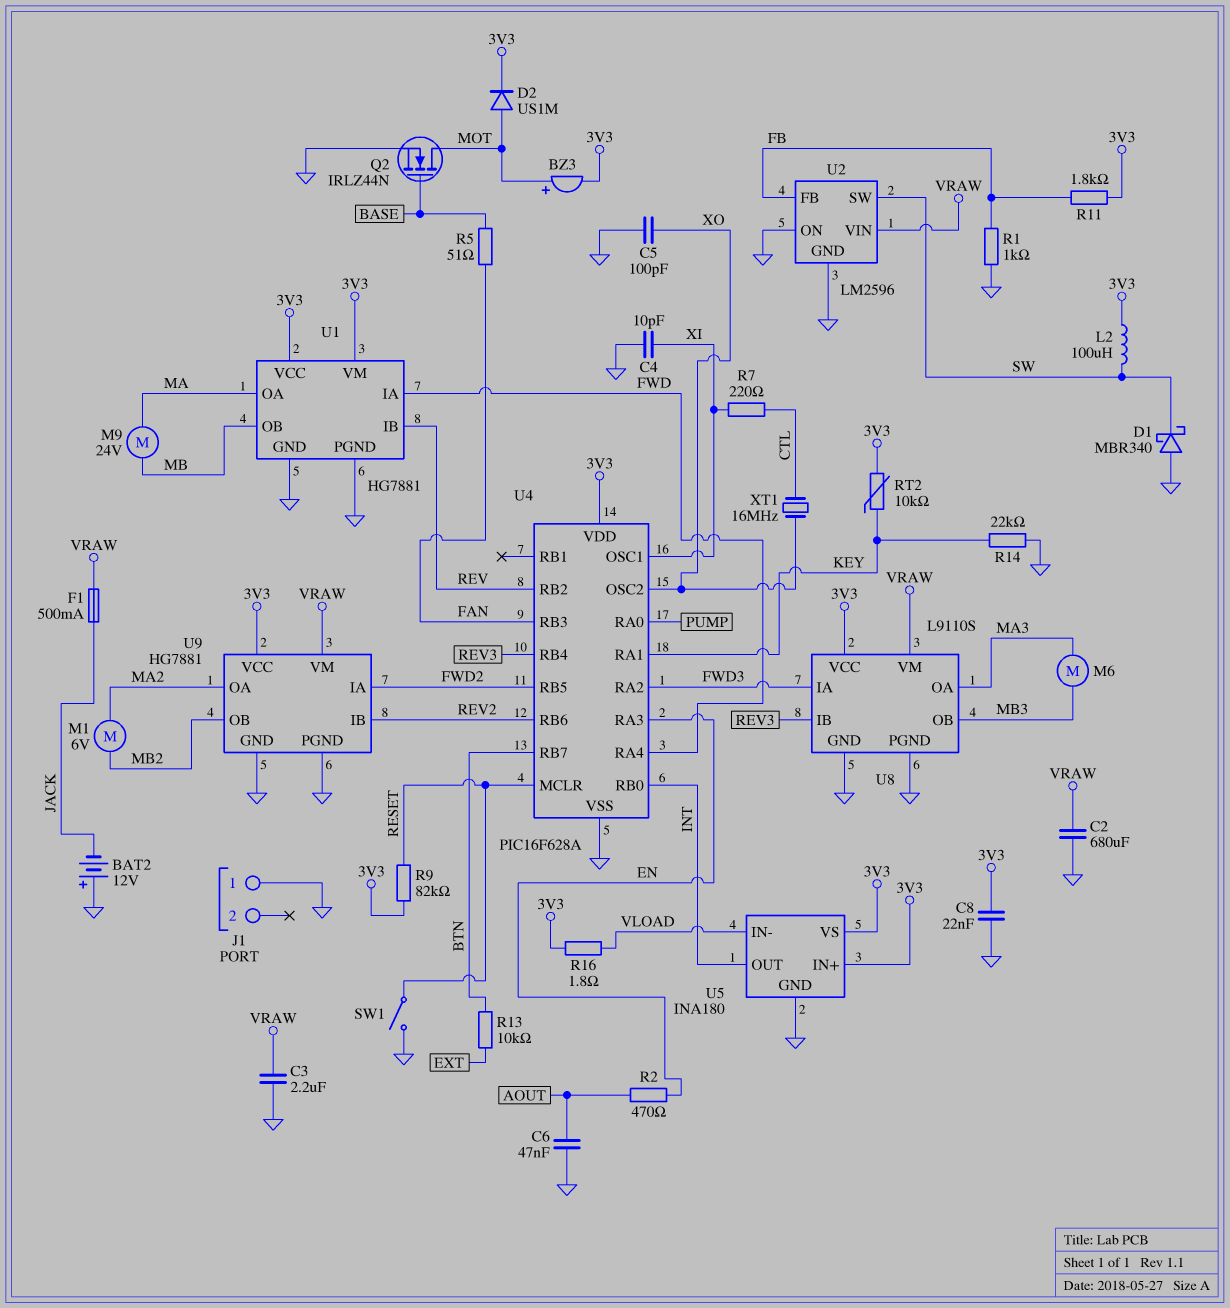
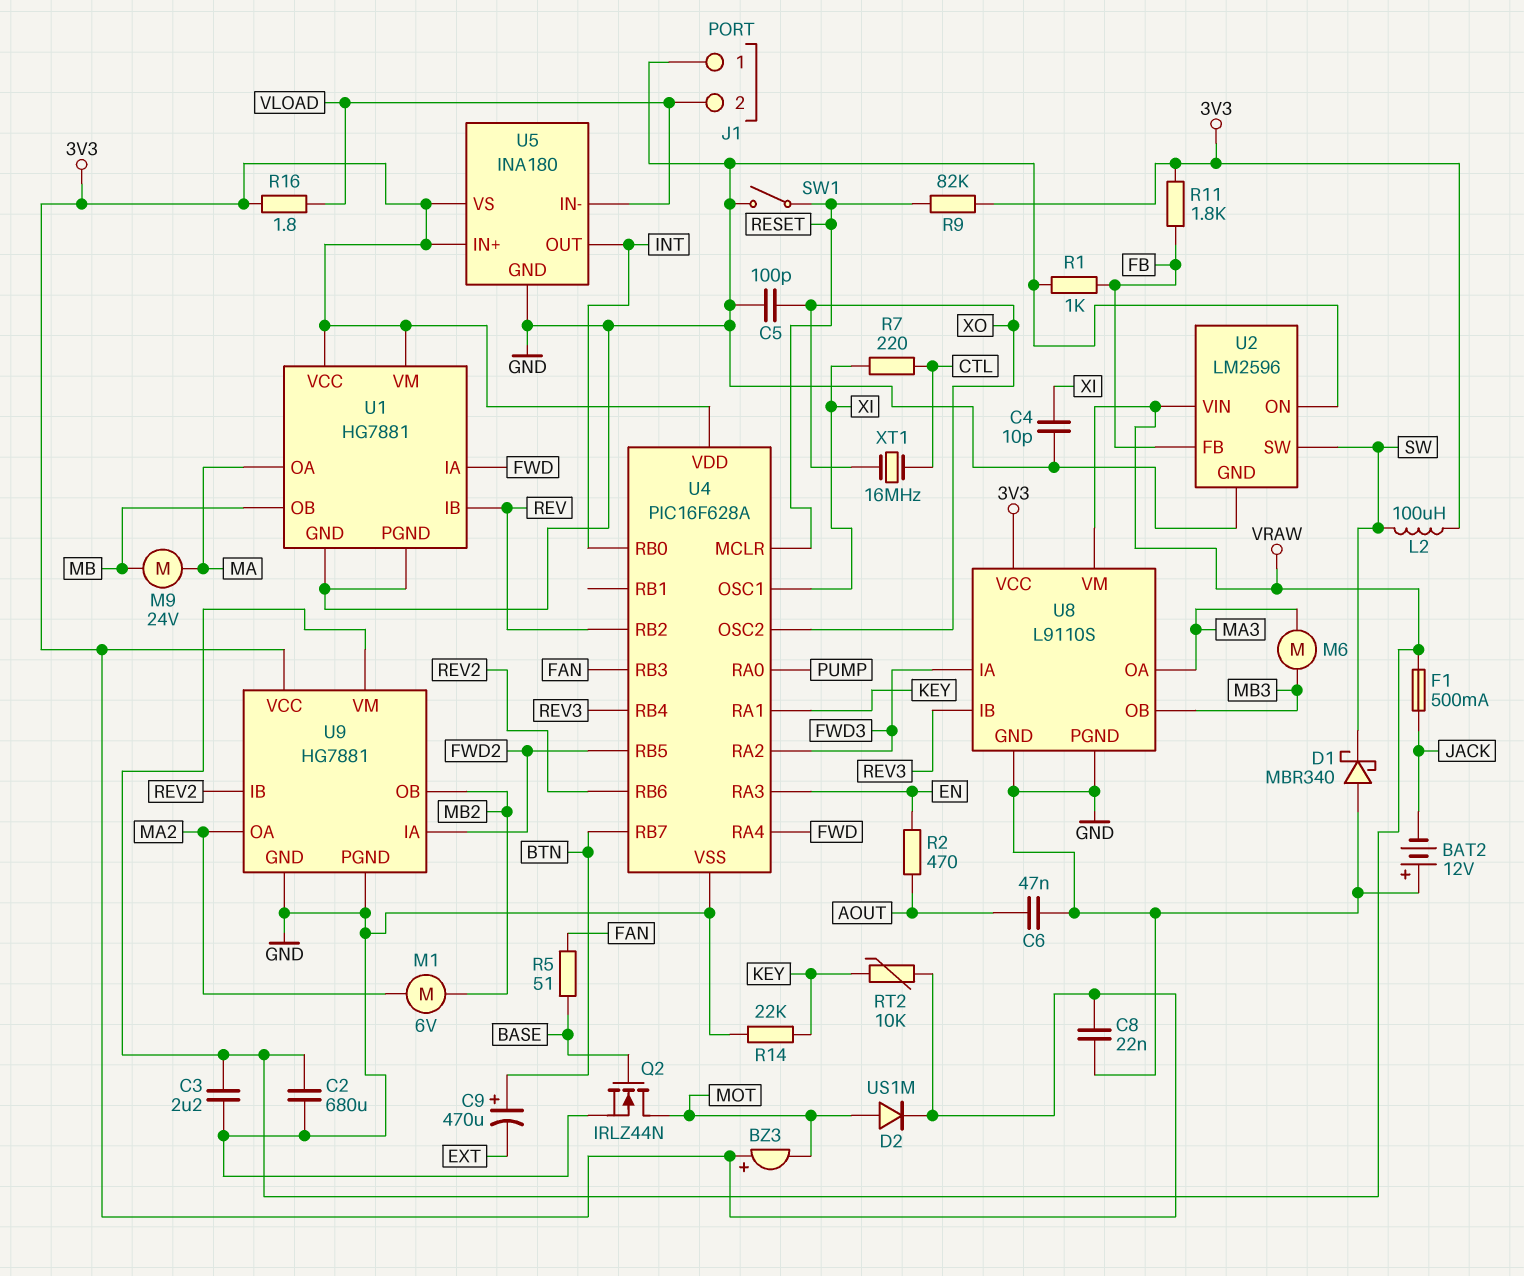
BZ3: buzzer (plus MOT, minus 3V3) -> buzzer (plus 3V3, minus MOT)
C9: none -> 470uF (plus BTN, minus EXT)
J1 pin 2: none -> VLOAD
R13: 10k (BTN, EXT) -> none

